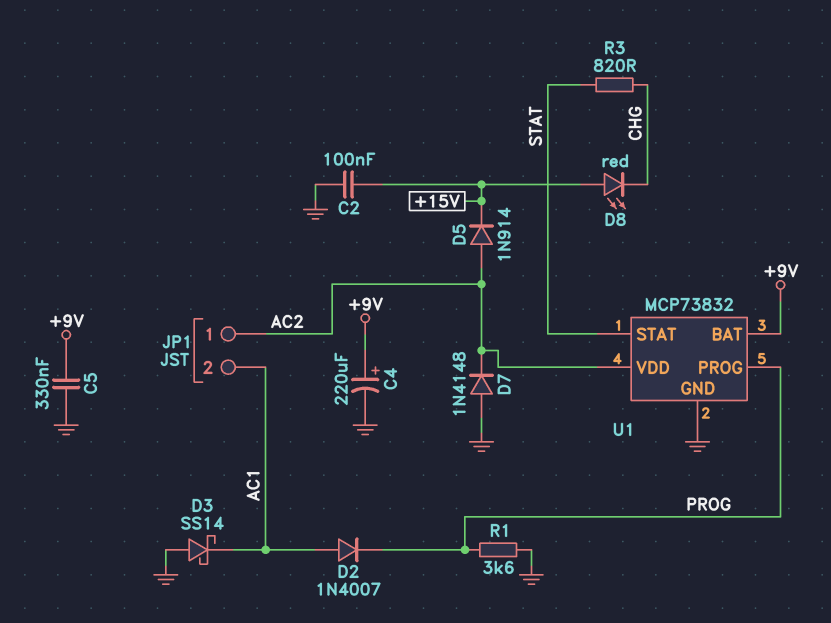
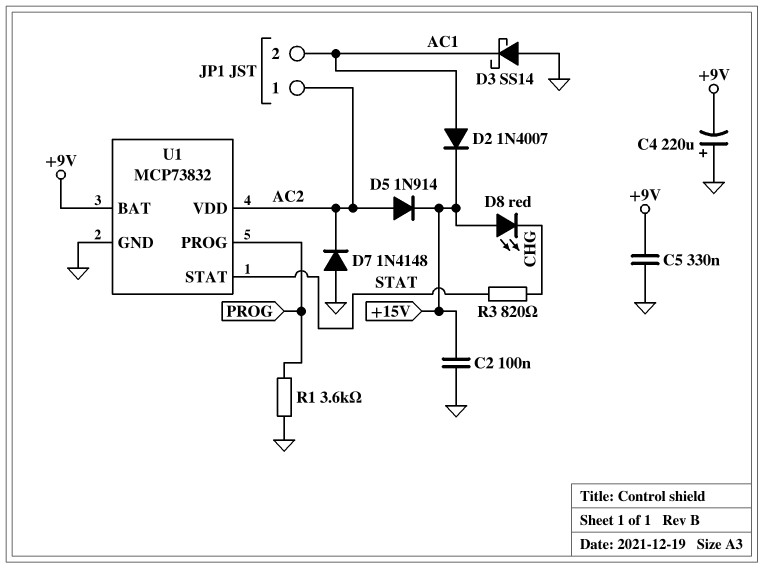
C4: 220uF (plus +9V, minus GND) -> 220uF (plus GND, minus +9V)
D2: diode 1N4007 (A AC1, K PROG) -> diode 1N4007 (A AC1, K +15V)

